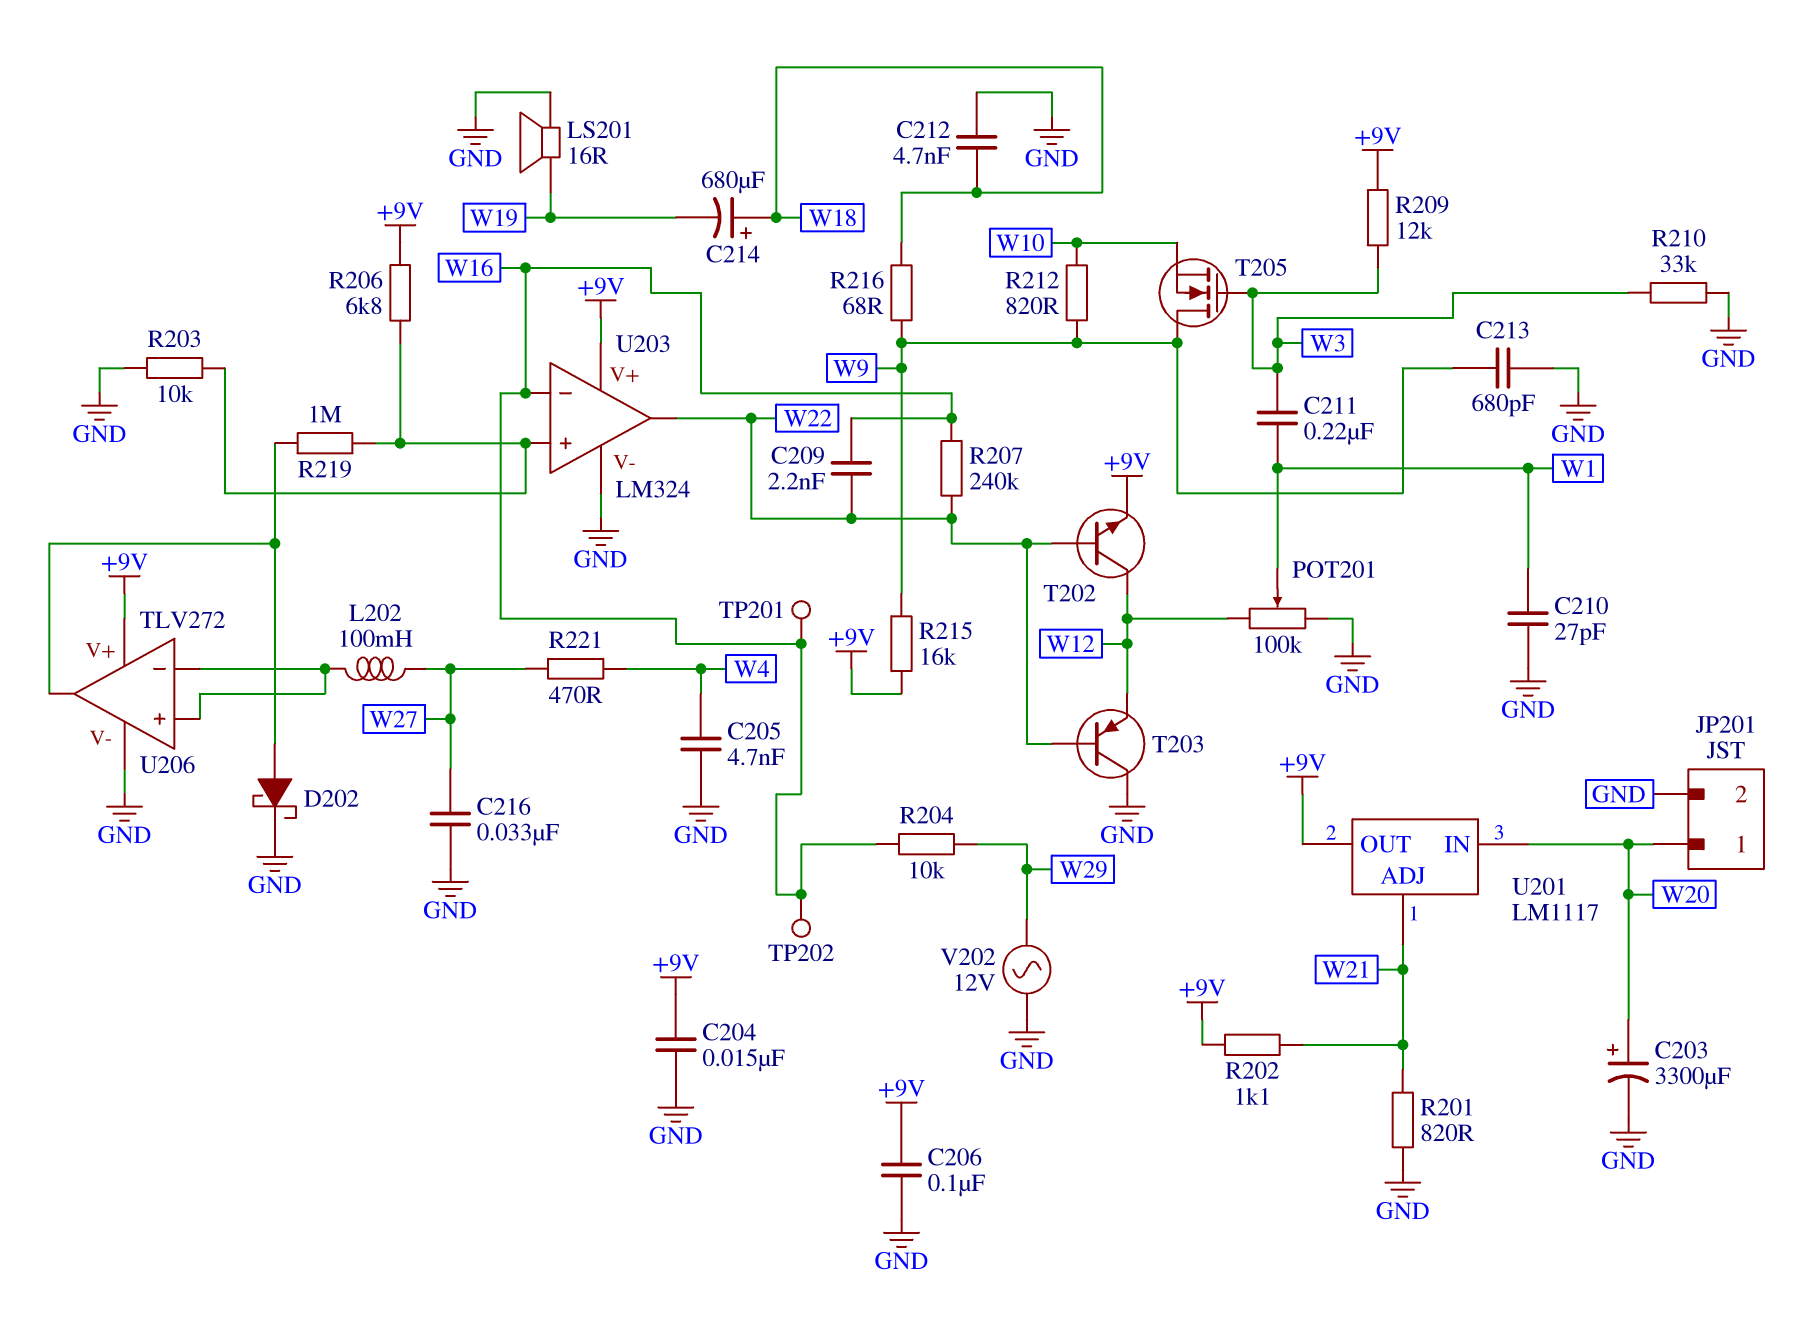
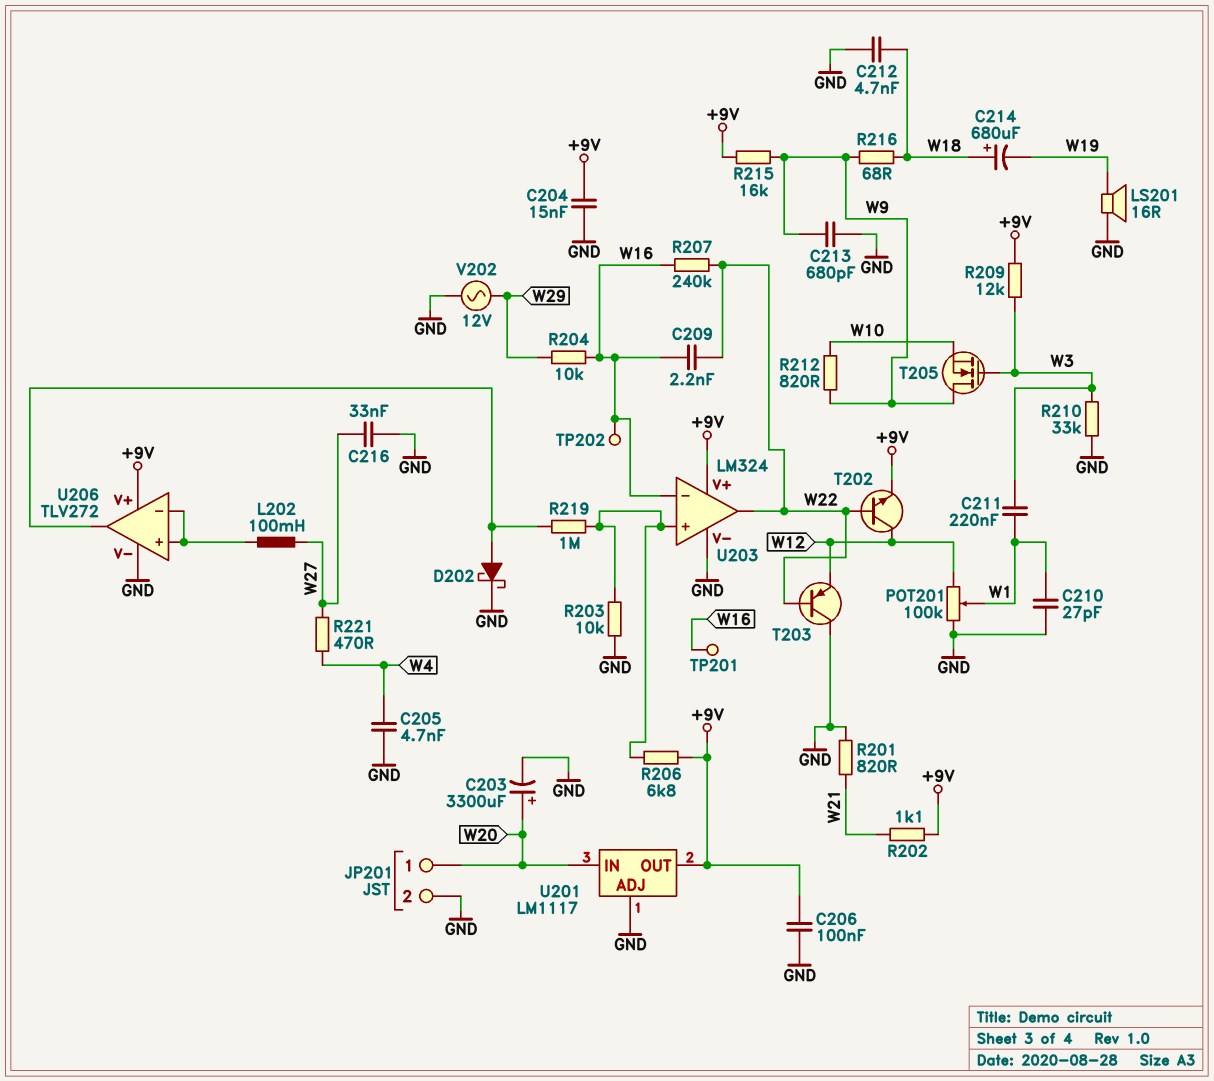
U201 pin ADJ: W21 -> GND

